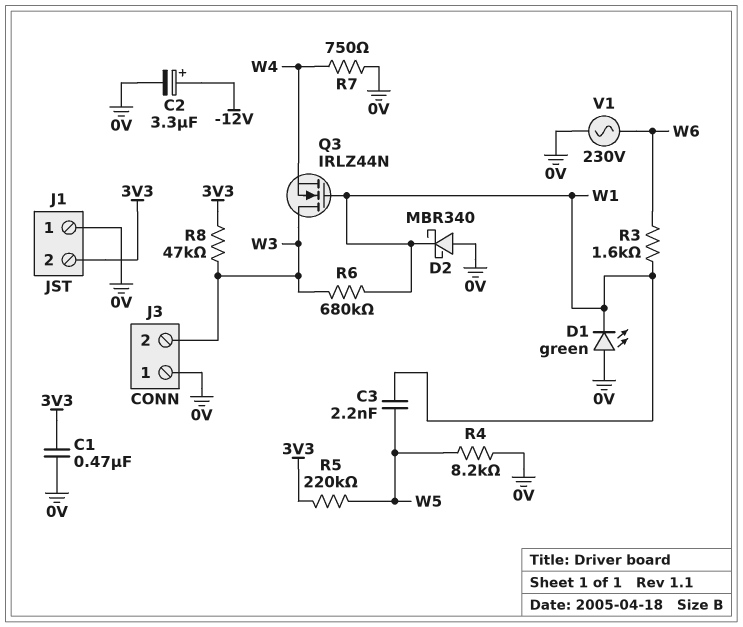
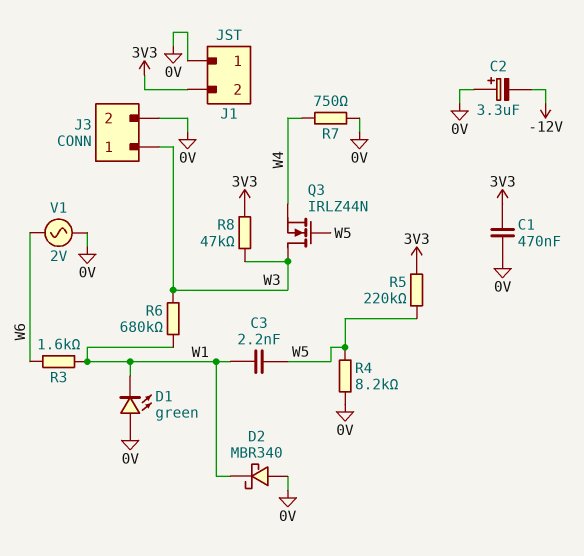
C2: 3.3uF (plus -12V, minus 0V) -> 3.3uF (plus 0V, minus -12V)
J3 pin 1: 0V -> W3
J3 pin 2: W3 -> 0V
Q3: NMOS IRLZ44N (G W1, D W3, S W4) -> NMOS IRLZ44N (G W5, D W3, S W4)
V1: AC 230V (0V, W6) -> AC 2V (0V, W6)

